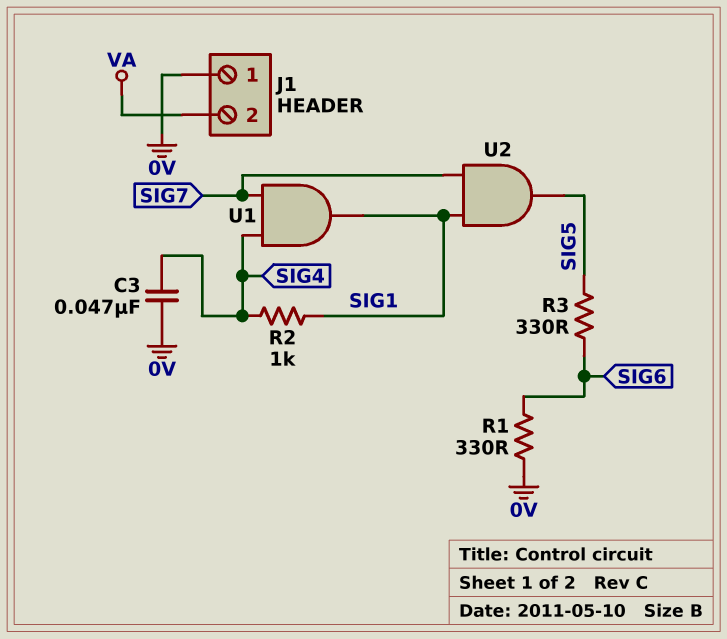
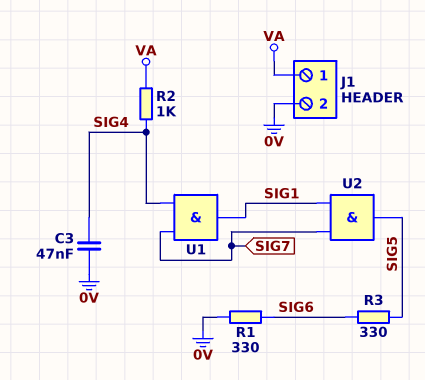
J1 pin 1: 0V -> VA
J1 pin 2: VA -> 0V
R2: 1k (SIG1, SIG4) -> 1k (SIG4, VA)

